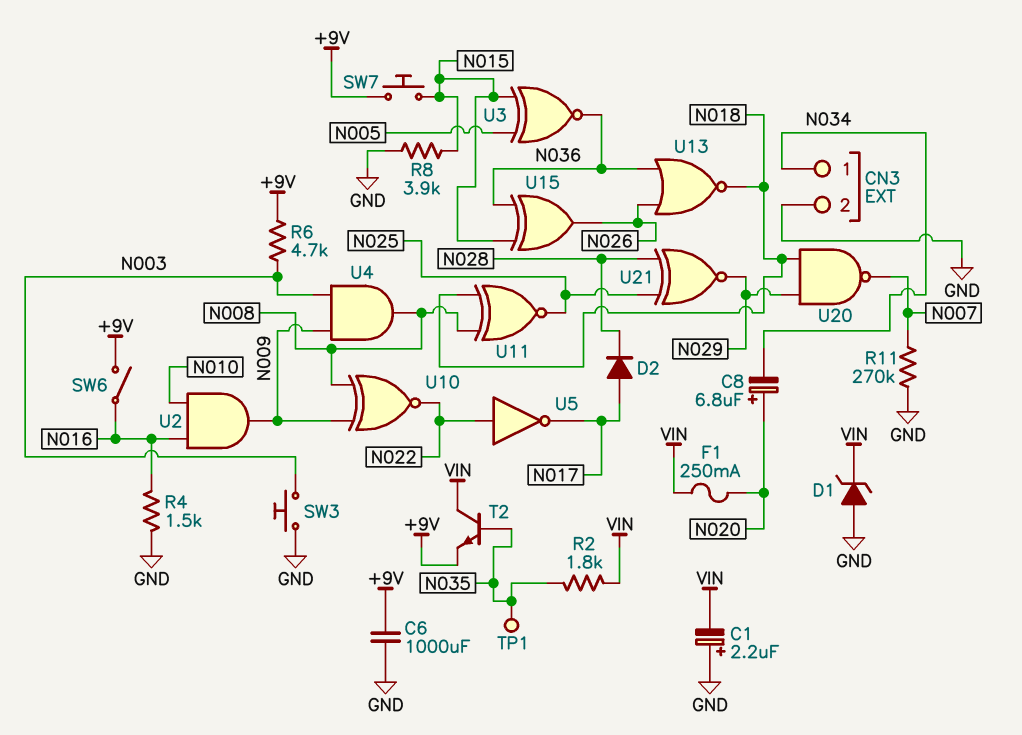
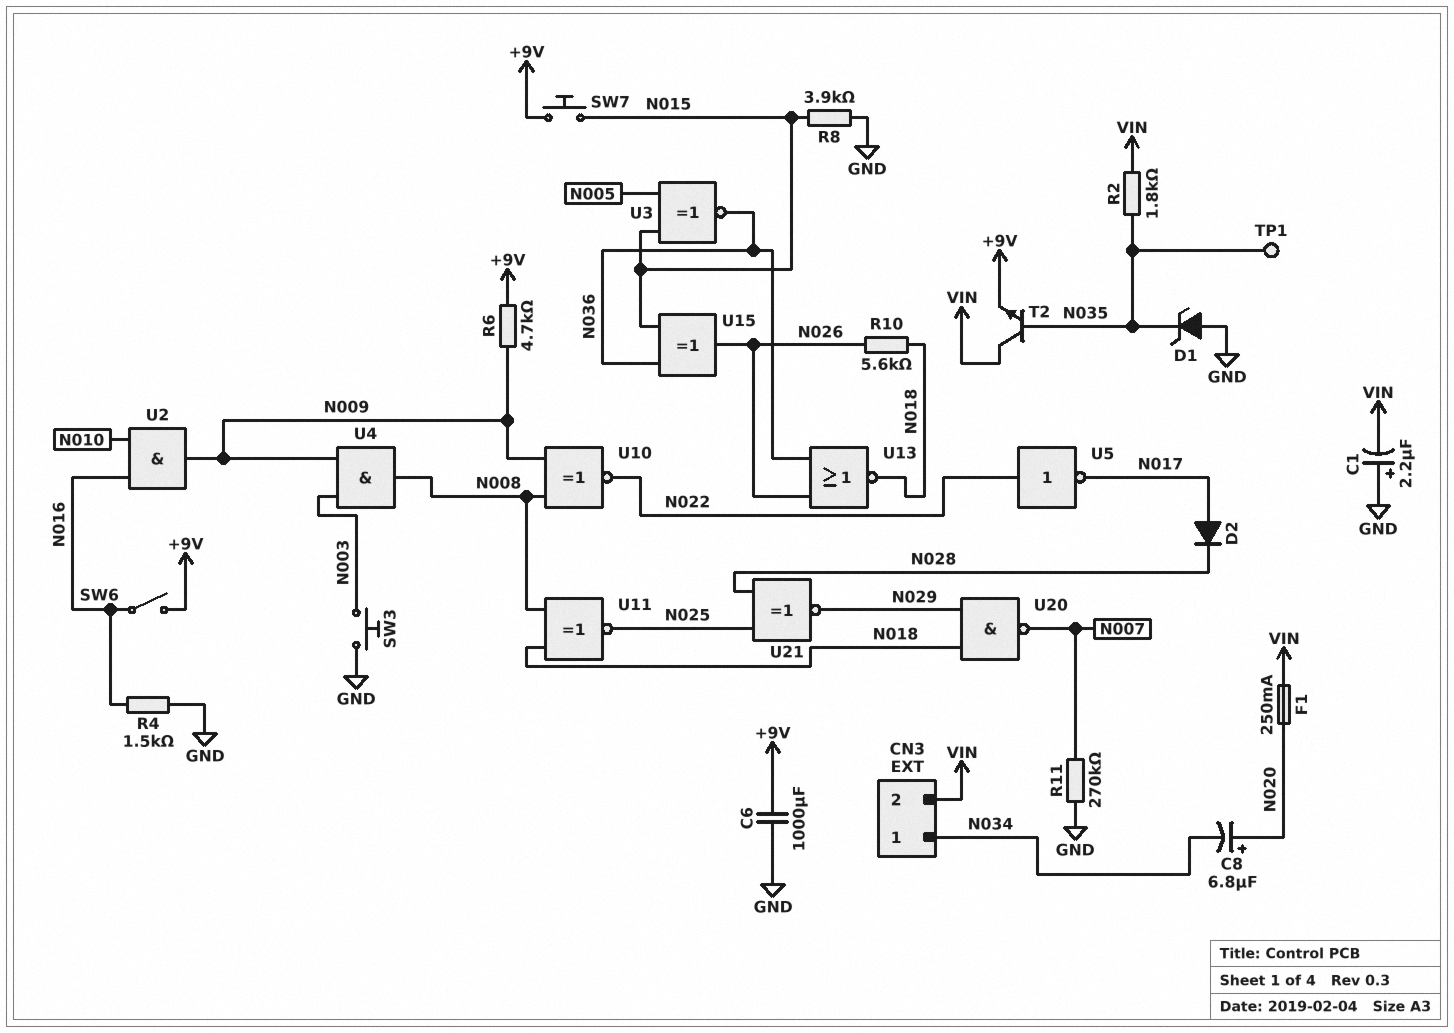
CN3 pin 2: GND -> VIN
D1: zener (A GND, K VIN) -> zener (A GND, K N035)
R6: 4.7k (+9V, N003) -> 4.7k (+9V, N009)
R10: none -> 5.6k (N018, N026)

